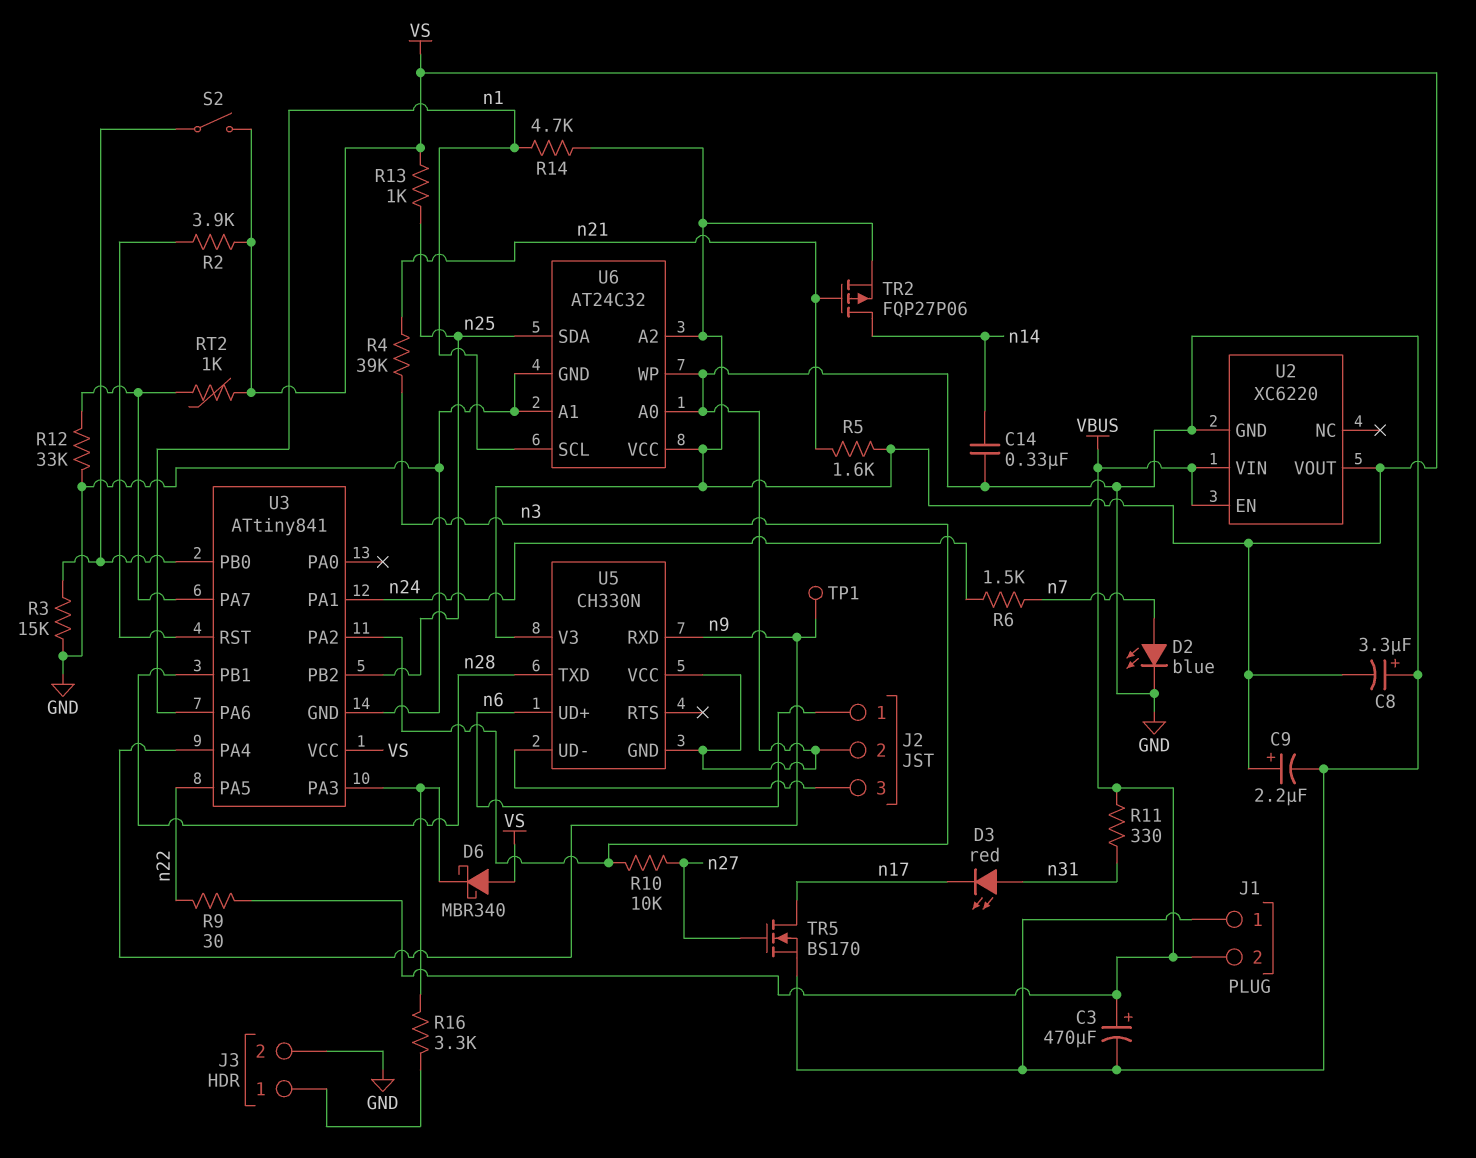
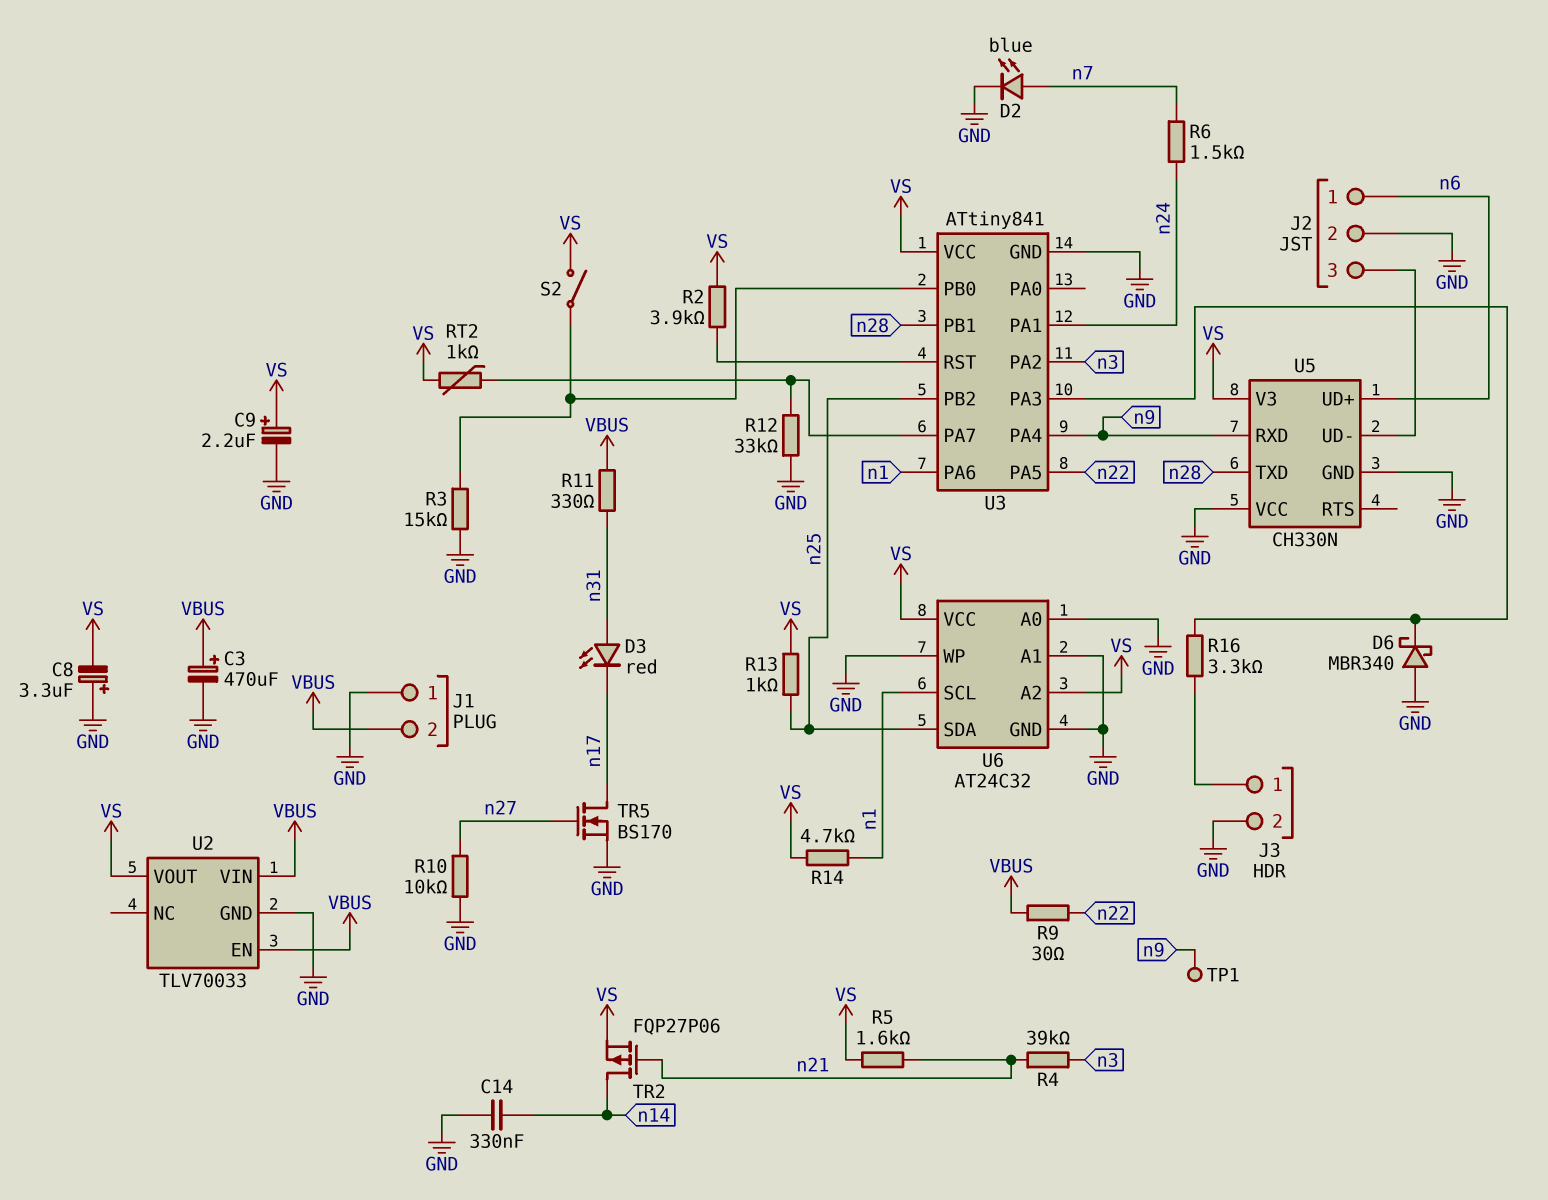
D6: schottky MBR340 (A VS, K U3/PA3) -> schottky MBR340 (A GND, K U3/PA3)
R10: 10k (n3, n27) -> 10k (GND, n27)
U2: XC6220 -> TLV70033

